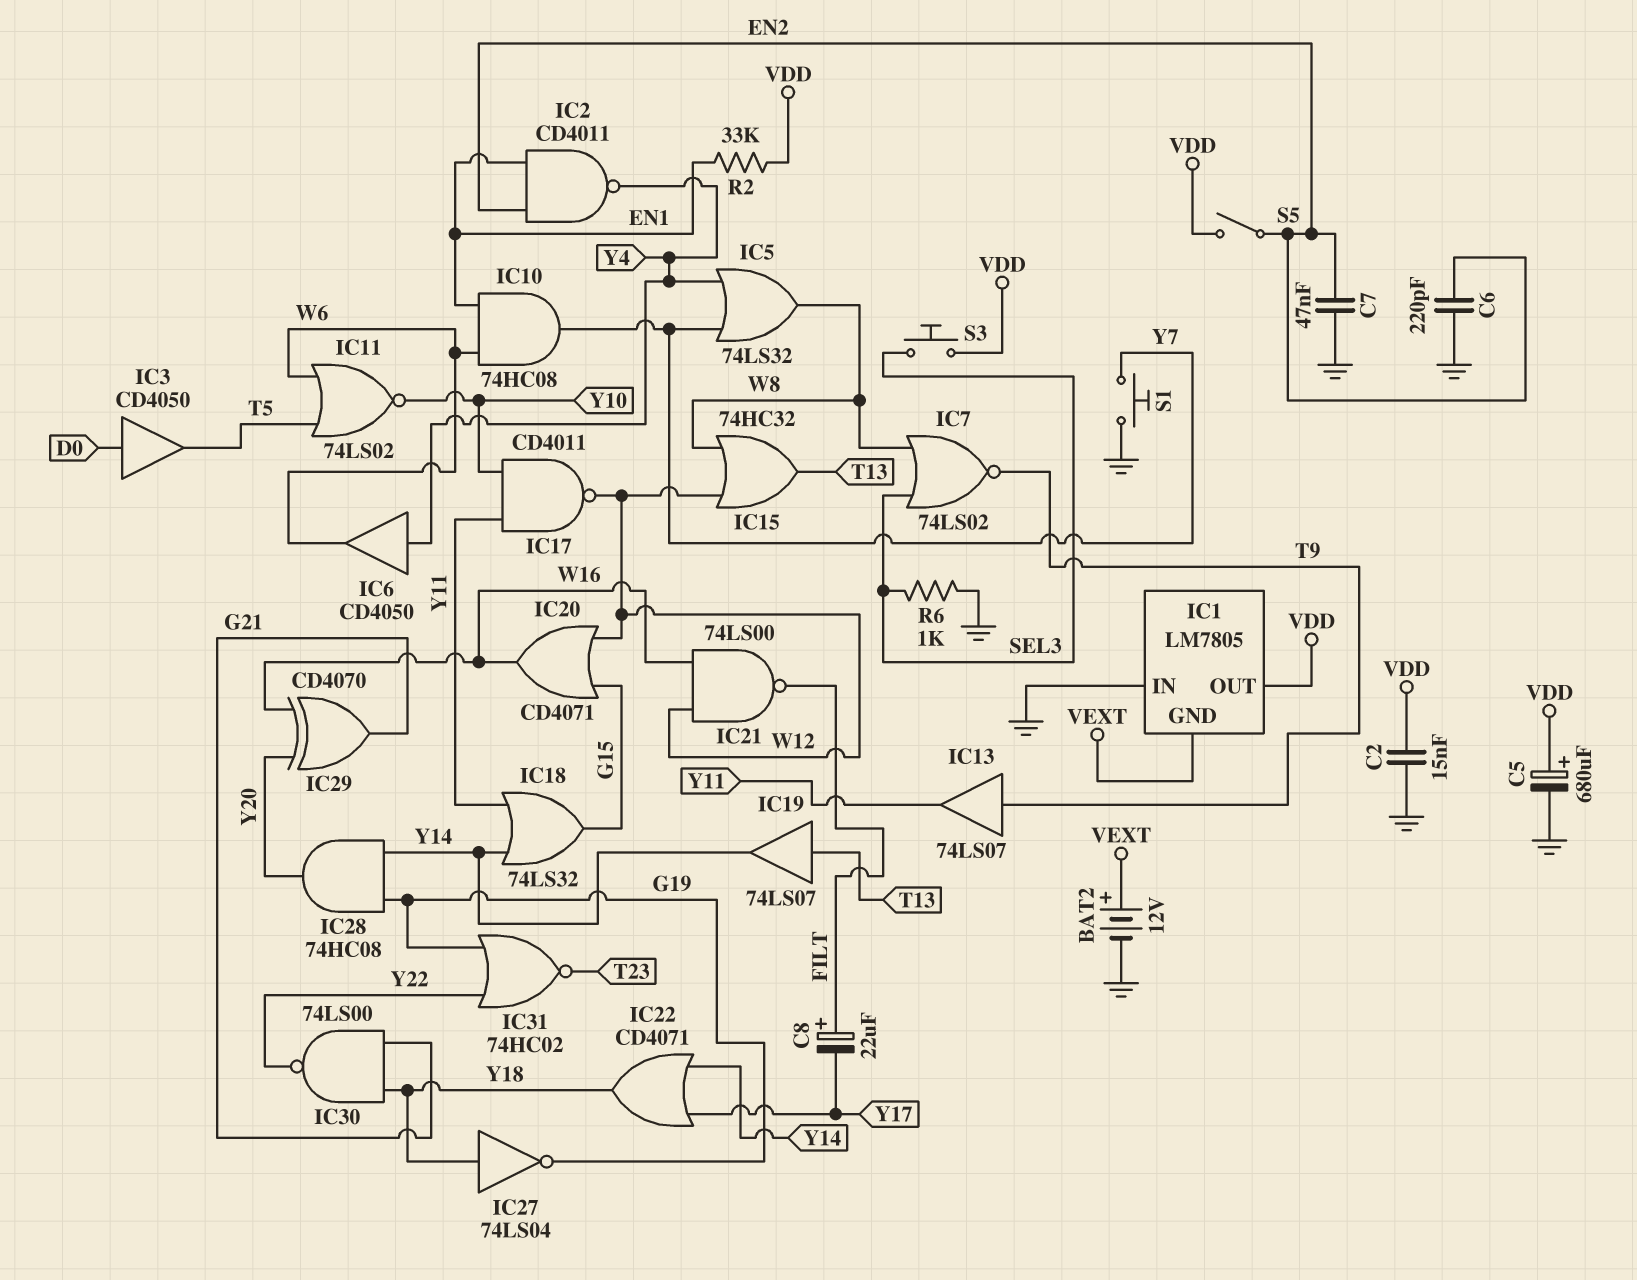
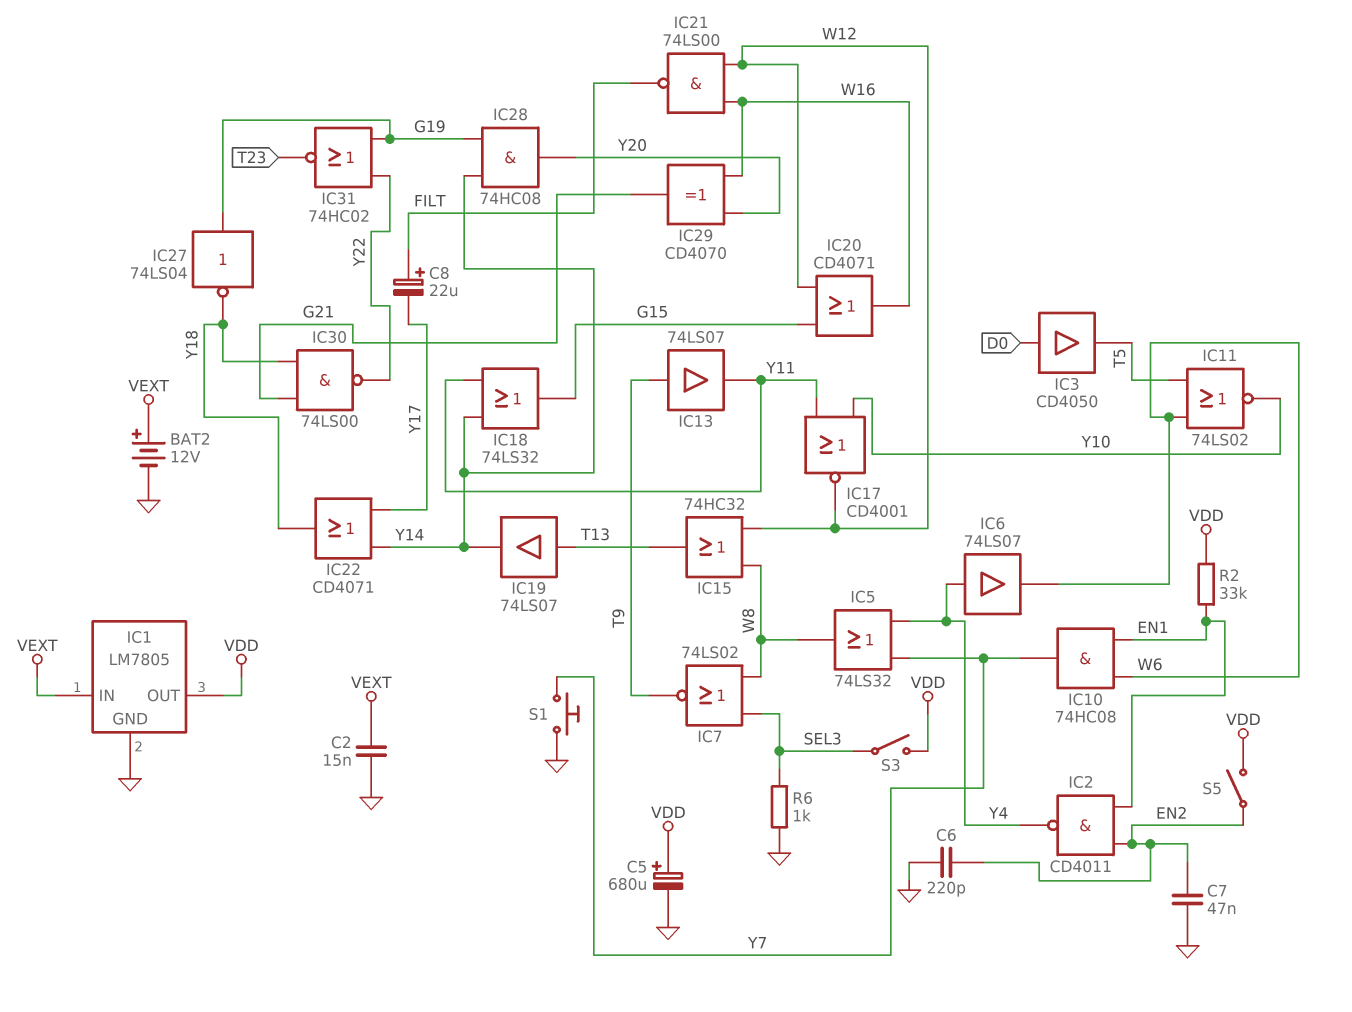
C2: 15nF (GND, VDD) -> 15nF (GND, VEXT)
IC1 pin GND: VEXT -> GND
IC1 pin IN: GND -> VEXT
IC6: buffer CD4050 (in Y4, out W6) -> buffer 74LS07 (in Y4, out W6)
IC17: NAND CD4011 (in Y10, in Y11, out W12) -> NOR CD4001 (in Y10, in Y11, out W12)
IC27: NOT 74LS04 (in Y18, out G19) -> NOT 74LS04 (in G19, out Y18)
S3: button (SEL3, VDD) -> switch (SEL3, VDD)

